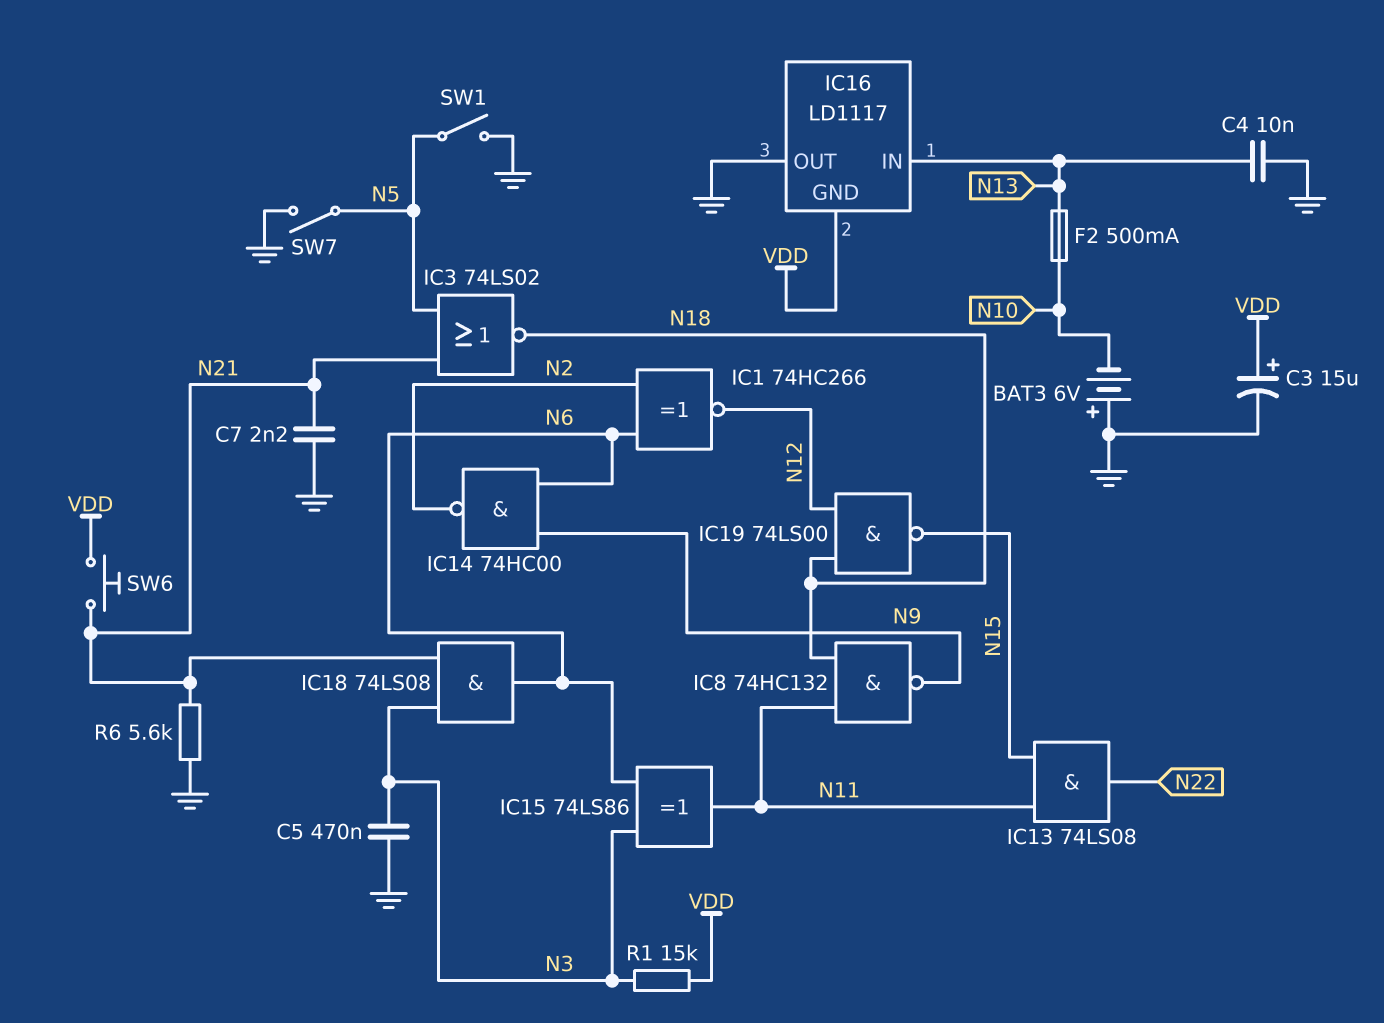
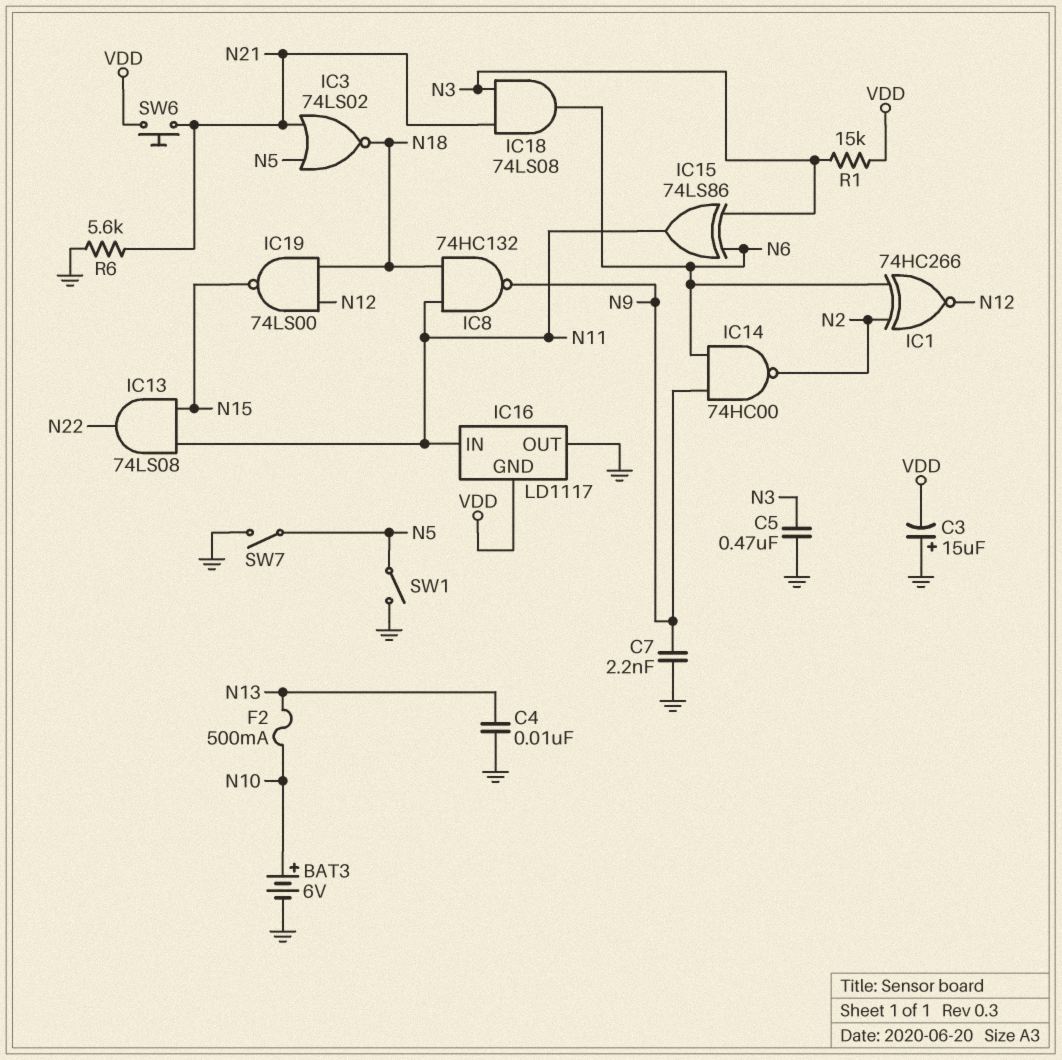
BAT3: 6V (plus GND, minus N10) -> 6V (plus N10, minus GND)
C3: 15uF (plus VDD, minus GND) -> 15uF (plus GND, minus VDD)
C7: 2.2nF (GND, N21) -> 2.2nF (GND, N9)
IC16 pin IN: N13 -> N11

